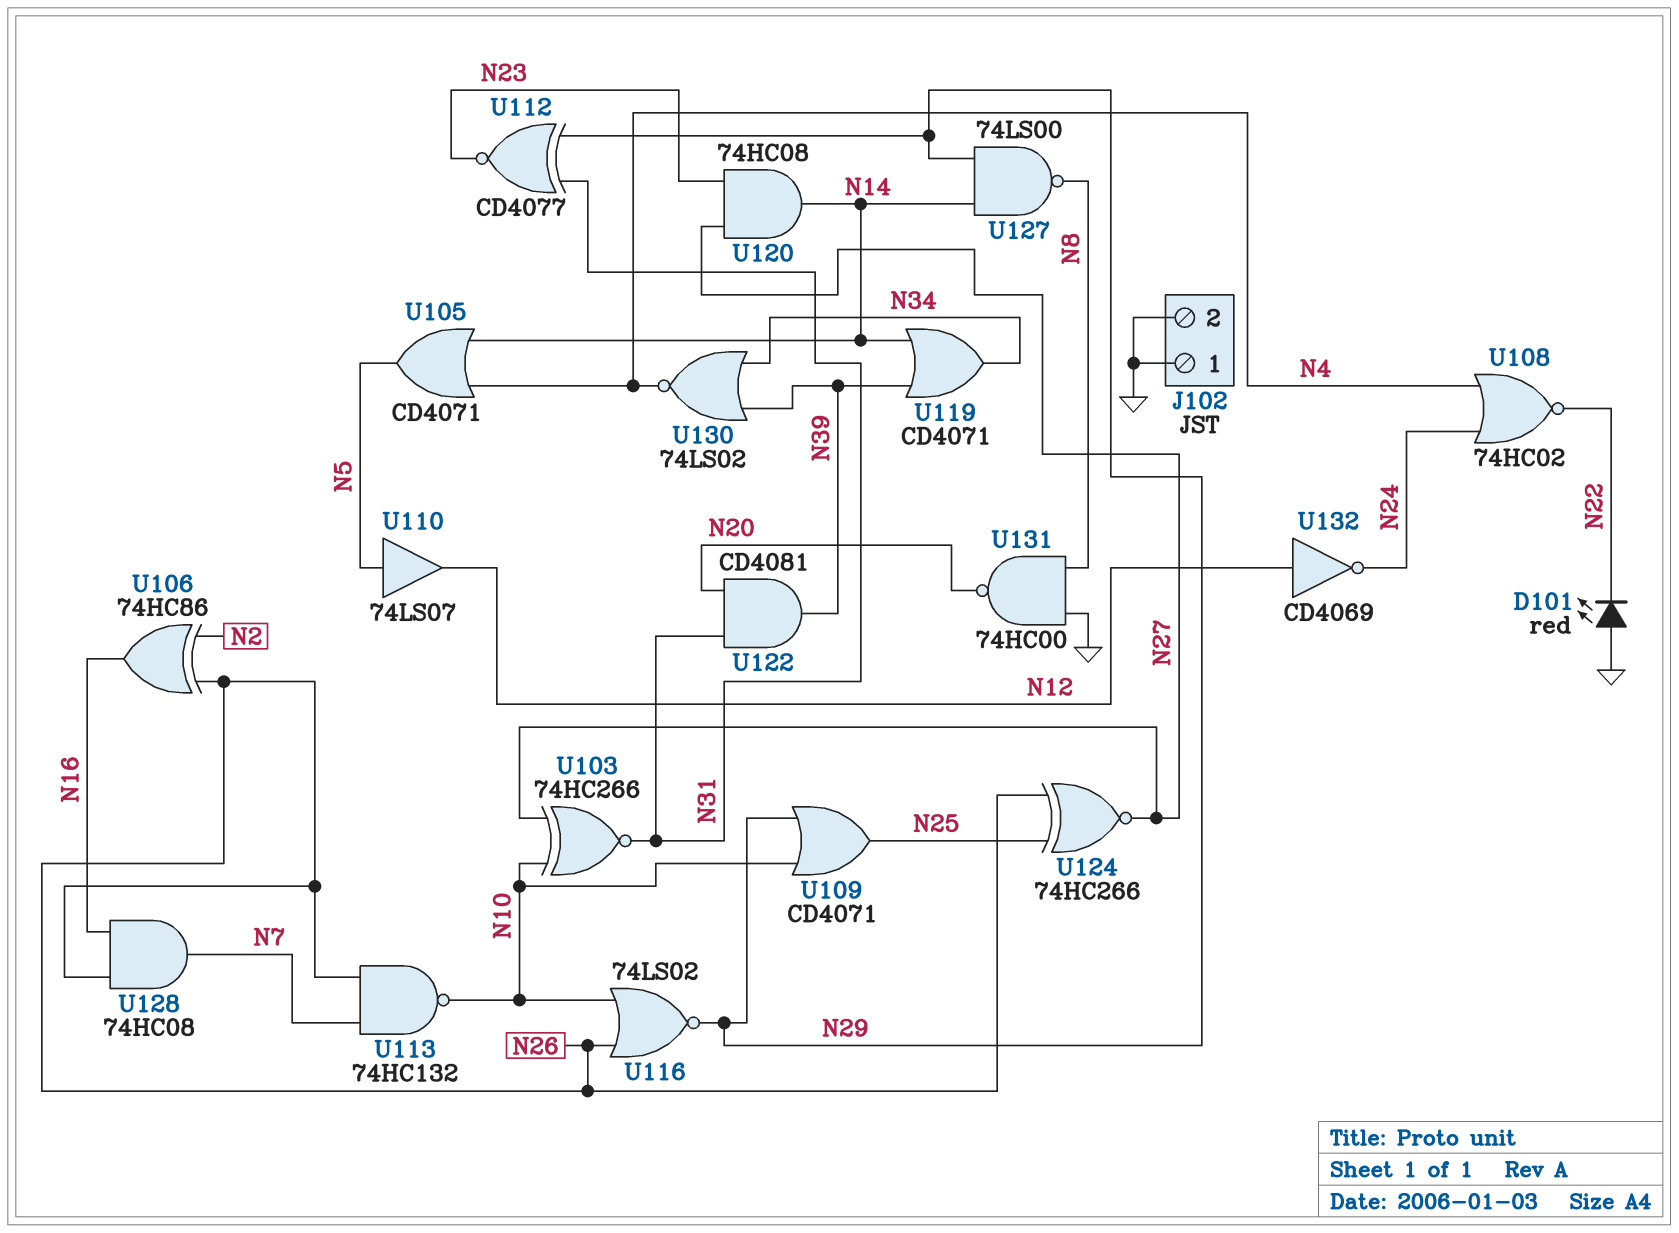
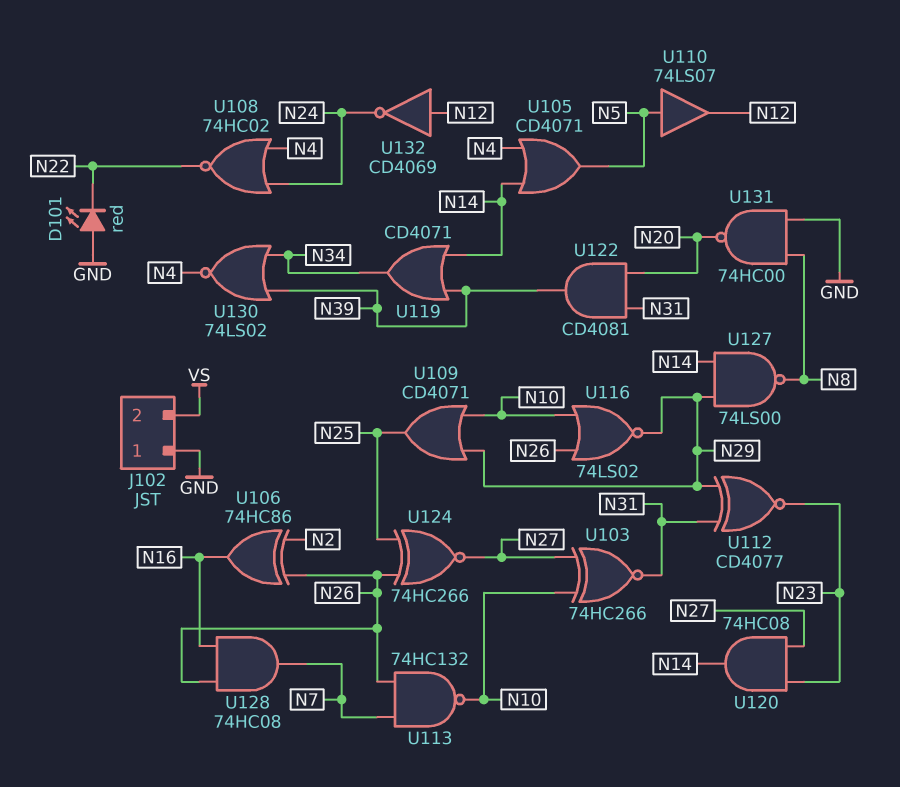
J102 pin 2: GND -> VS

